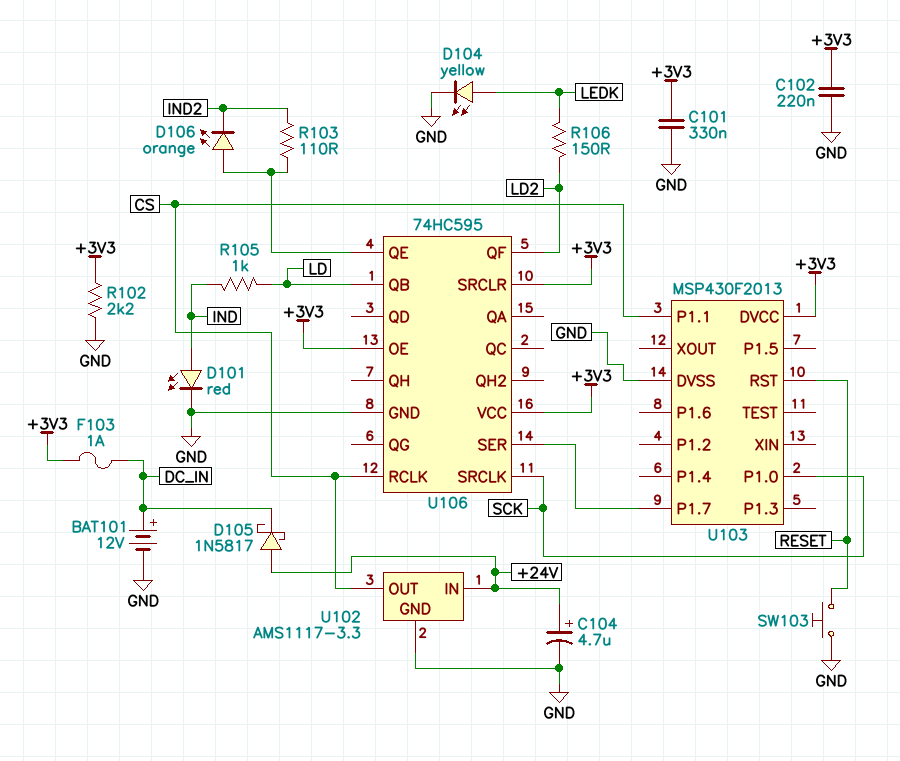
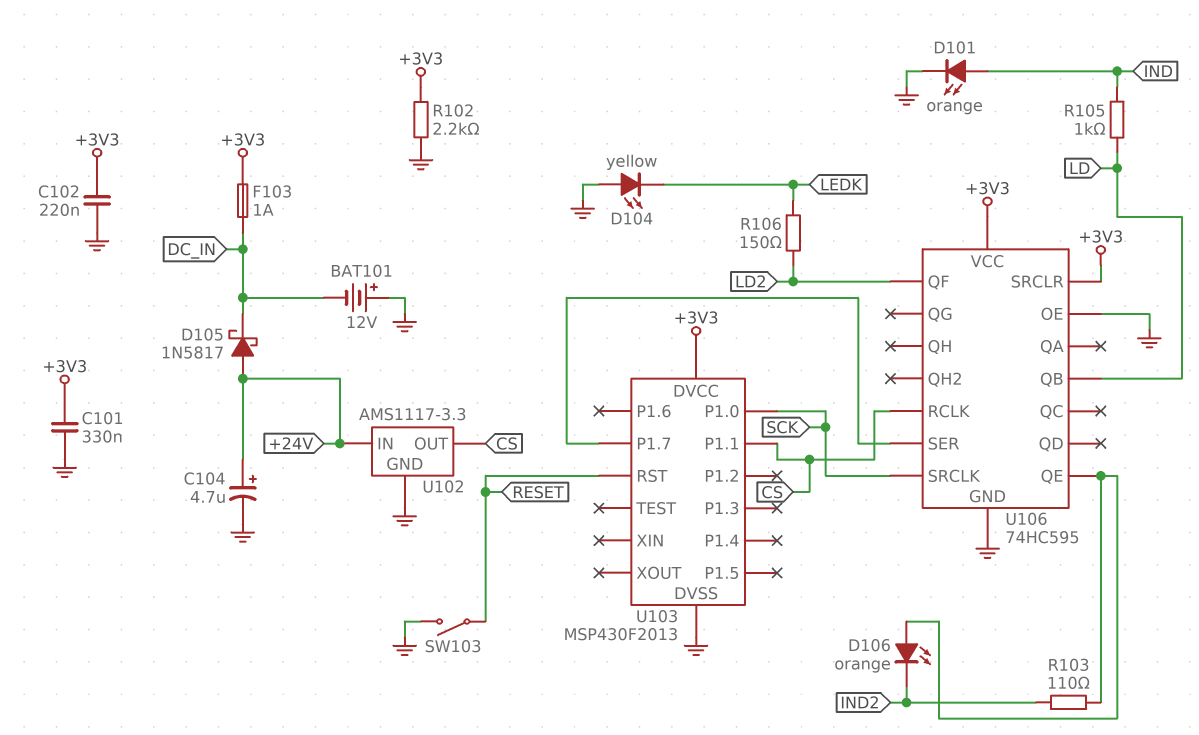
BAT101: 12V (plus DC_IN, minus GND) -> 12V (plus GND, minus DC_IN)
D101: LED red (A IND, K GND) -> LED orange (A IND, K GND)
D104: LED yellow (A LEDK, K GND) -> LED yellow (A GND, K LEDK)
SW103: button (GND, RESET) -> switch (GND, RESET)
U106 pin OE: +3V3 -> GND

